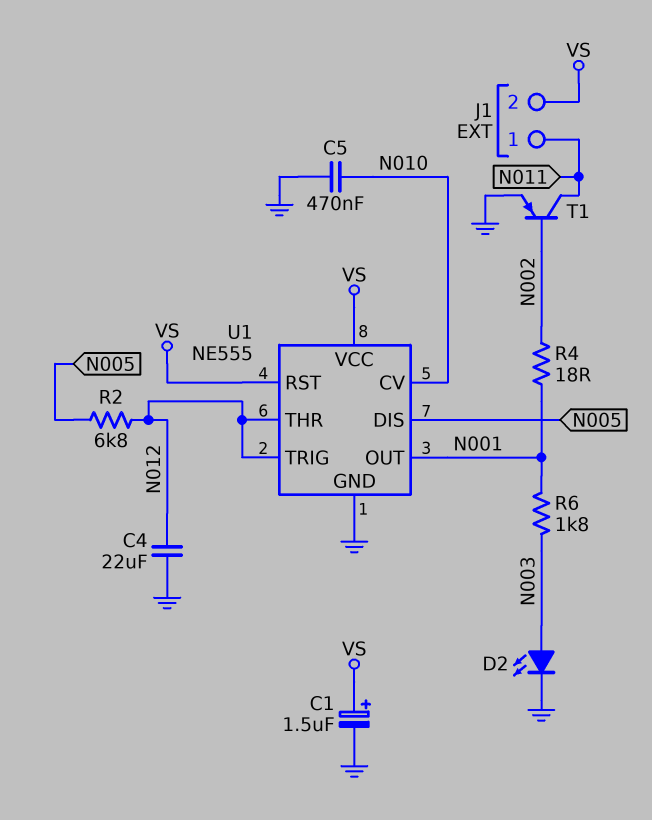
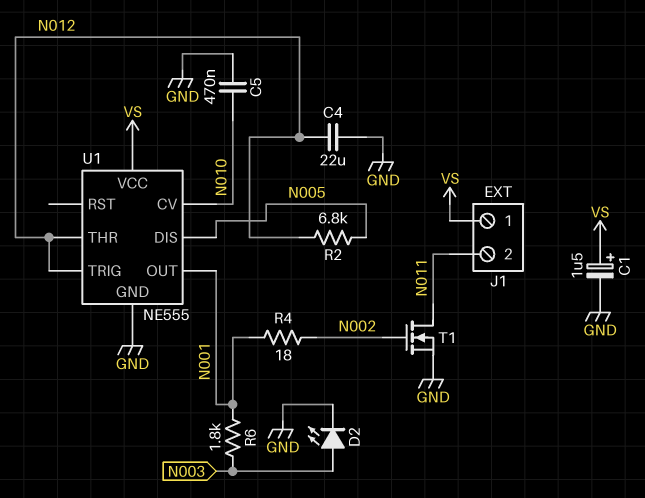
J1 pin 1: N011 -> VS
J1 pin 2: VS -> N011
T1: PNP (B N002, C N011, E GND) -> NMOS (G N002, D N011, S GND)
U1 pin RST: VS -> none

